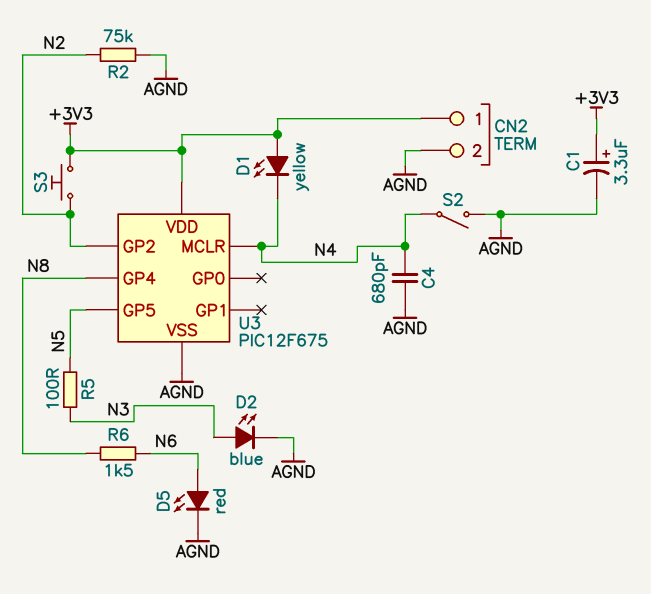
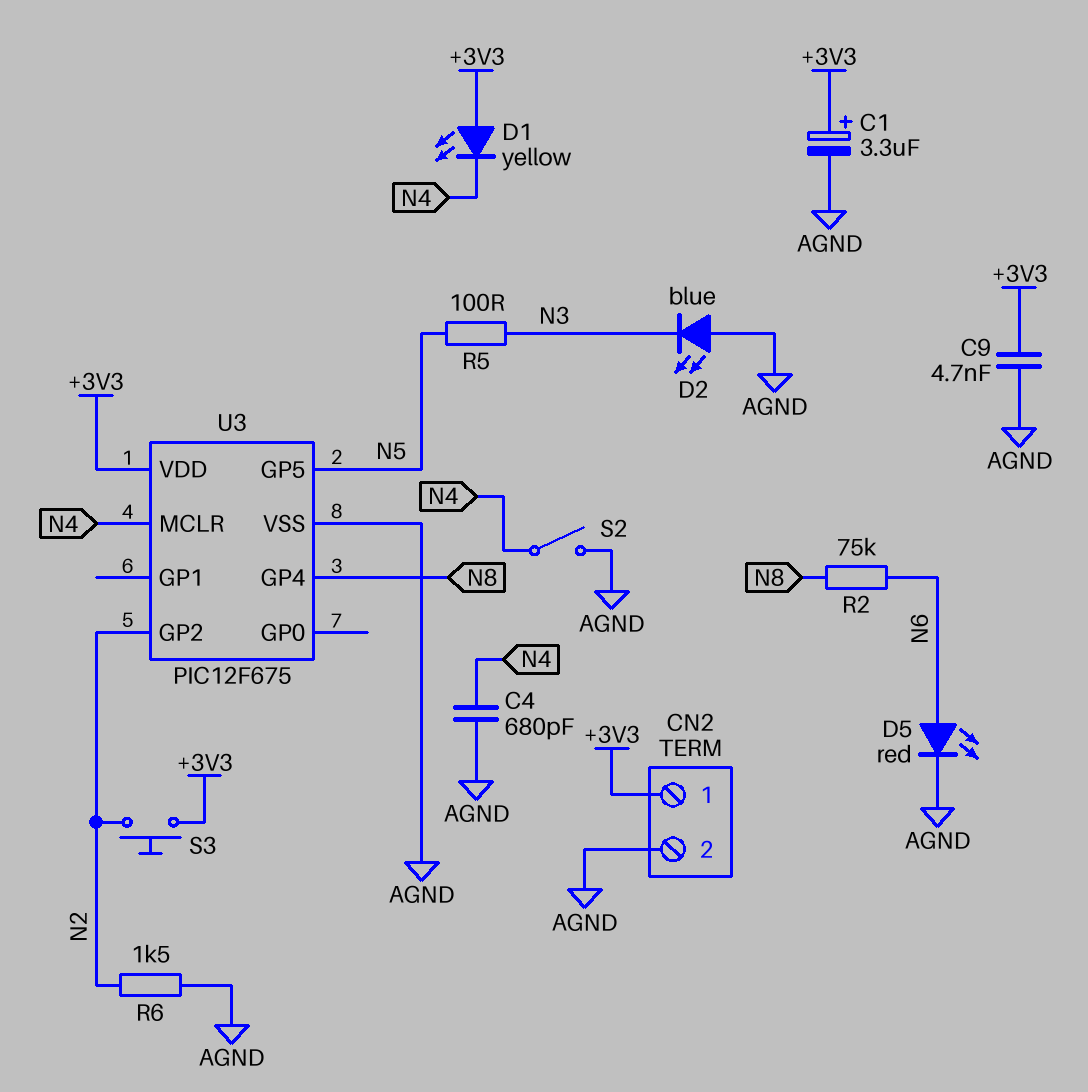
C9: none -> 4.7nF (+3V3, AGND)
D2: LED blue (A N3, K AGND) -> LED blue (A AGND, K N3)
R2: 75k (AGND, N2) -> 75k (N6, N8)
R6: 1.5k (N6, N8) -> 1.5k (AGND, N2)

